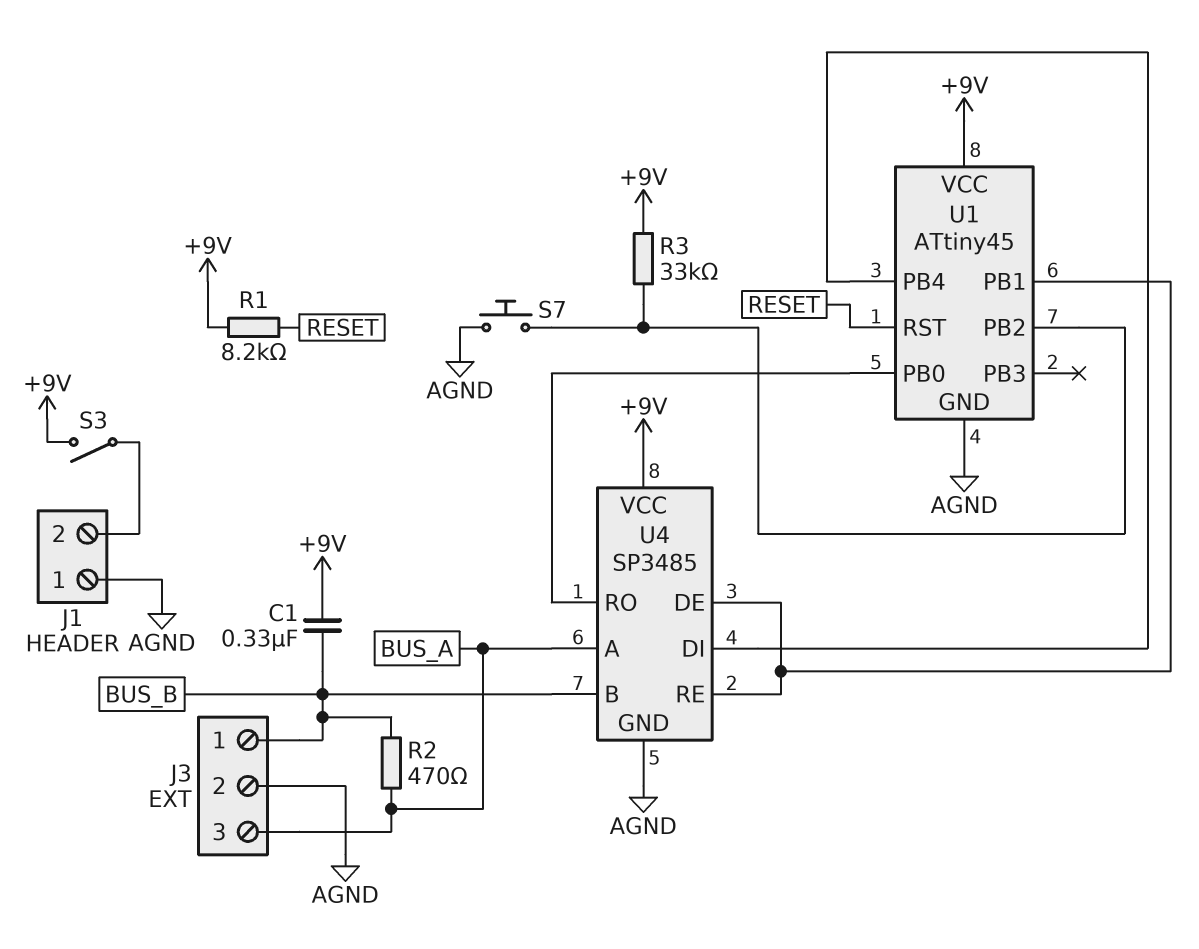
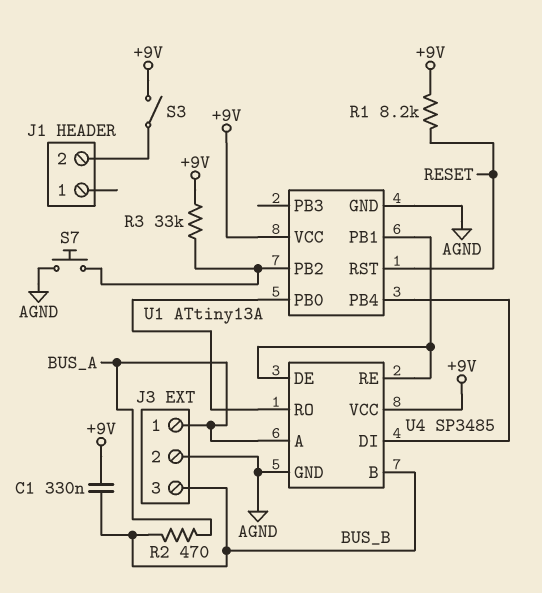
J1 pin 1: AGND -> none
J3 pin 1: BUS_B -> BUS_A
J3 pin 3: BUS_A -> BUS_B
U1: ATtiny45 -> ATtiny13A

